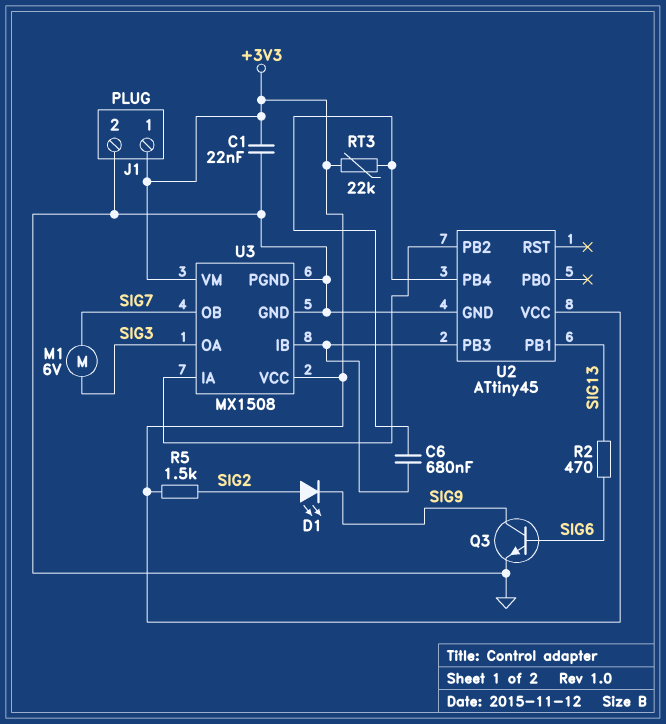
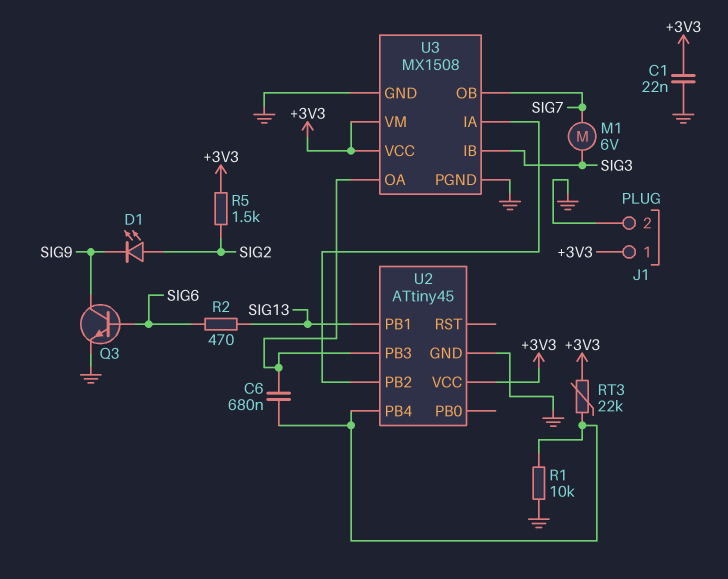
R1: none -> 10k (GND, U2/PB4)
U3 pin IB: U2/PB3 -> SIG3
U3 pin OA: SIG3 -> U2/PB3

